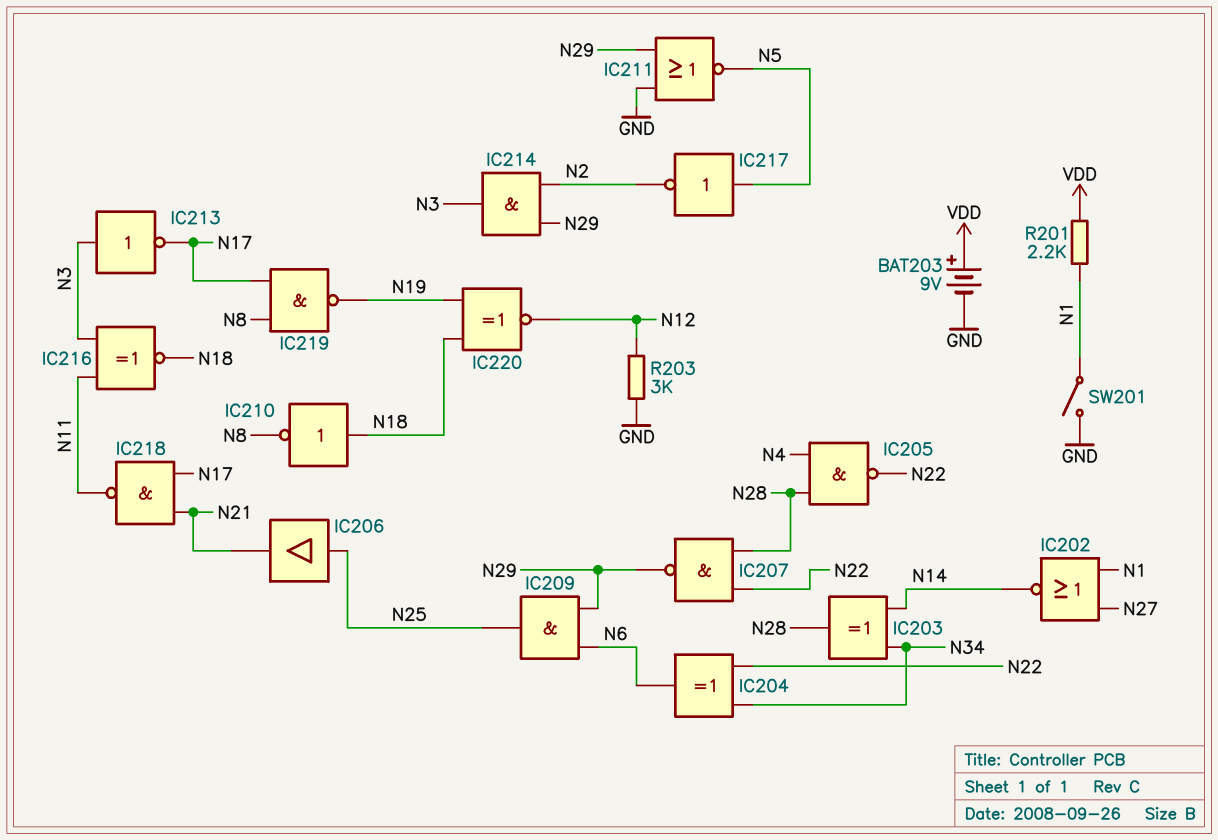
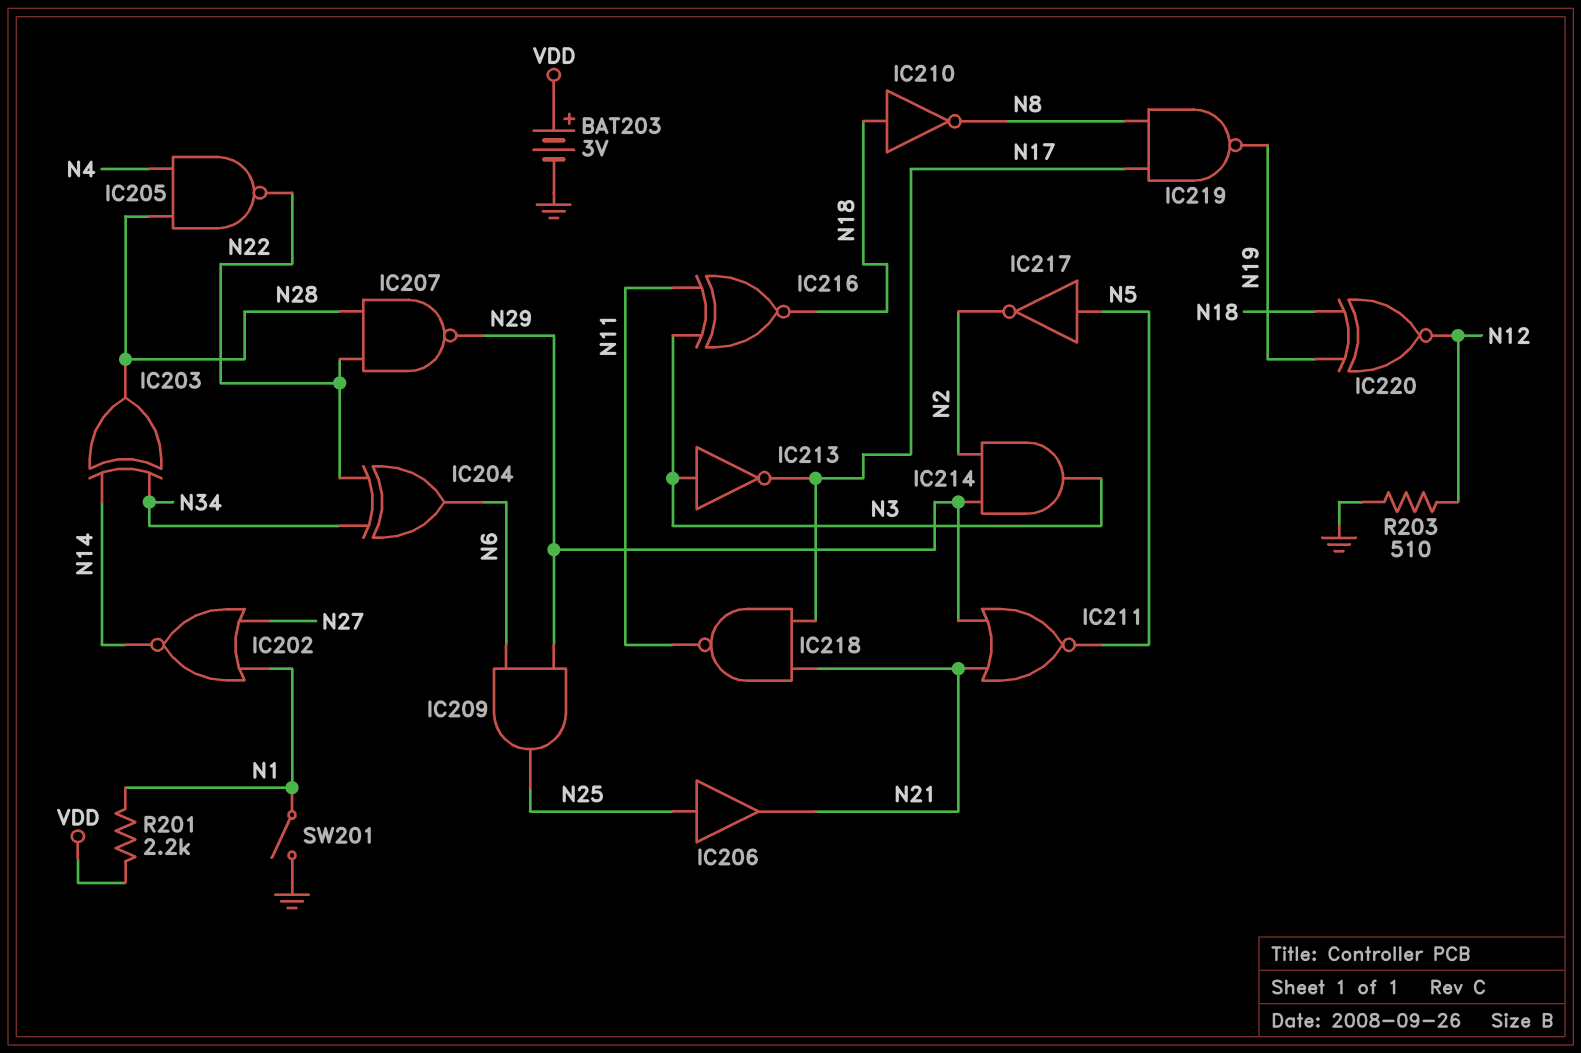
BAT203: 9V (plus VDD, minus GND) -> 3V (plus VDD, minus GND)
IC211: NOR (in GND, in N29, out N5) -> NOR (in N21, in N29, out N5)
R203: 3k (GND, N12) -> 510 (GND, N12)

